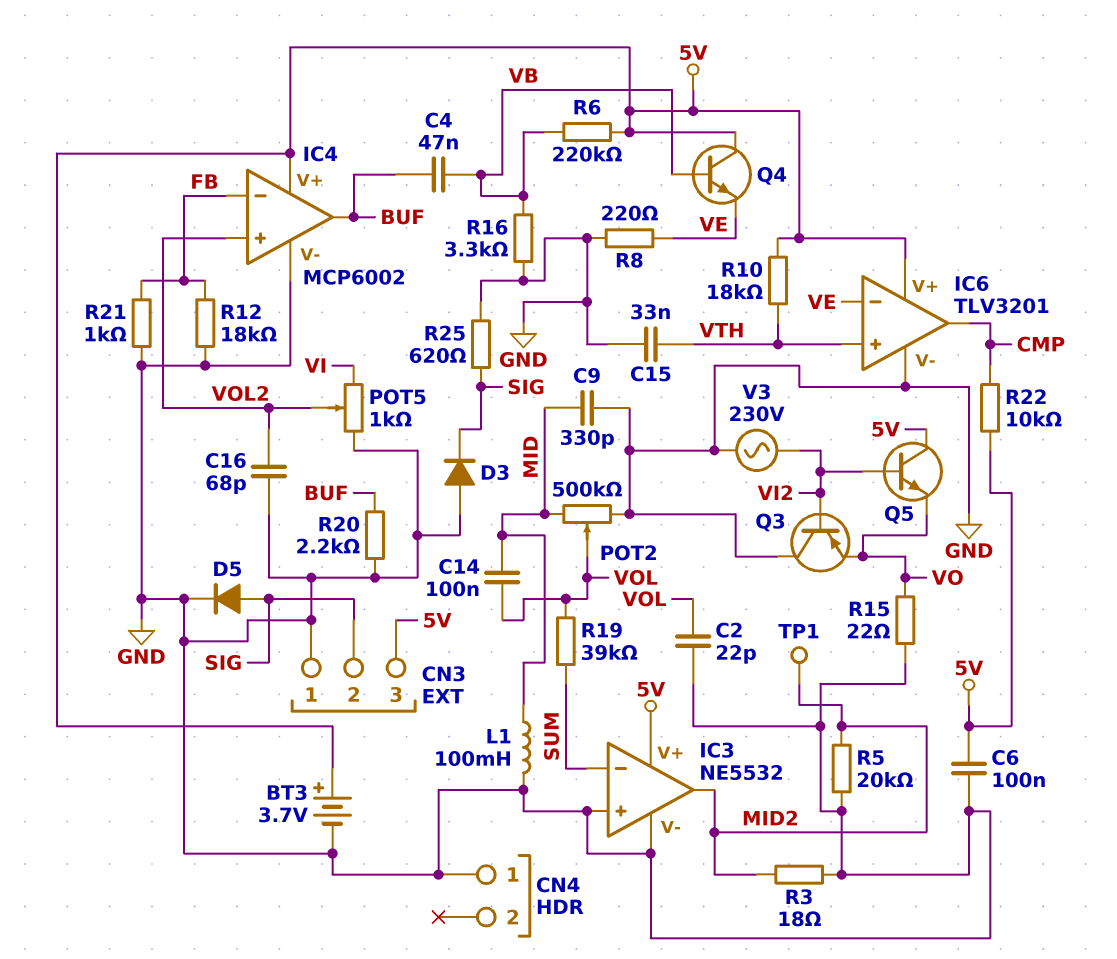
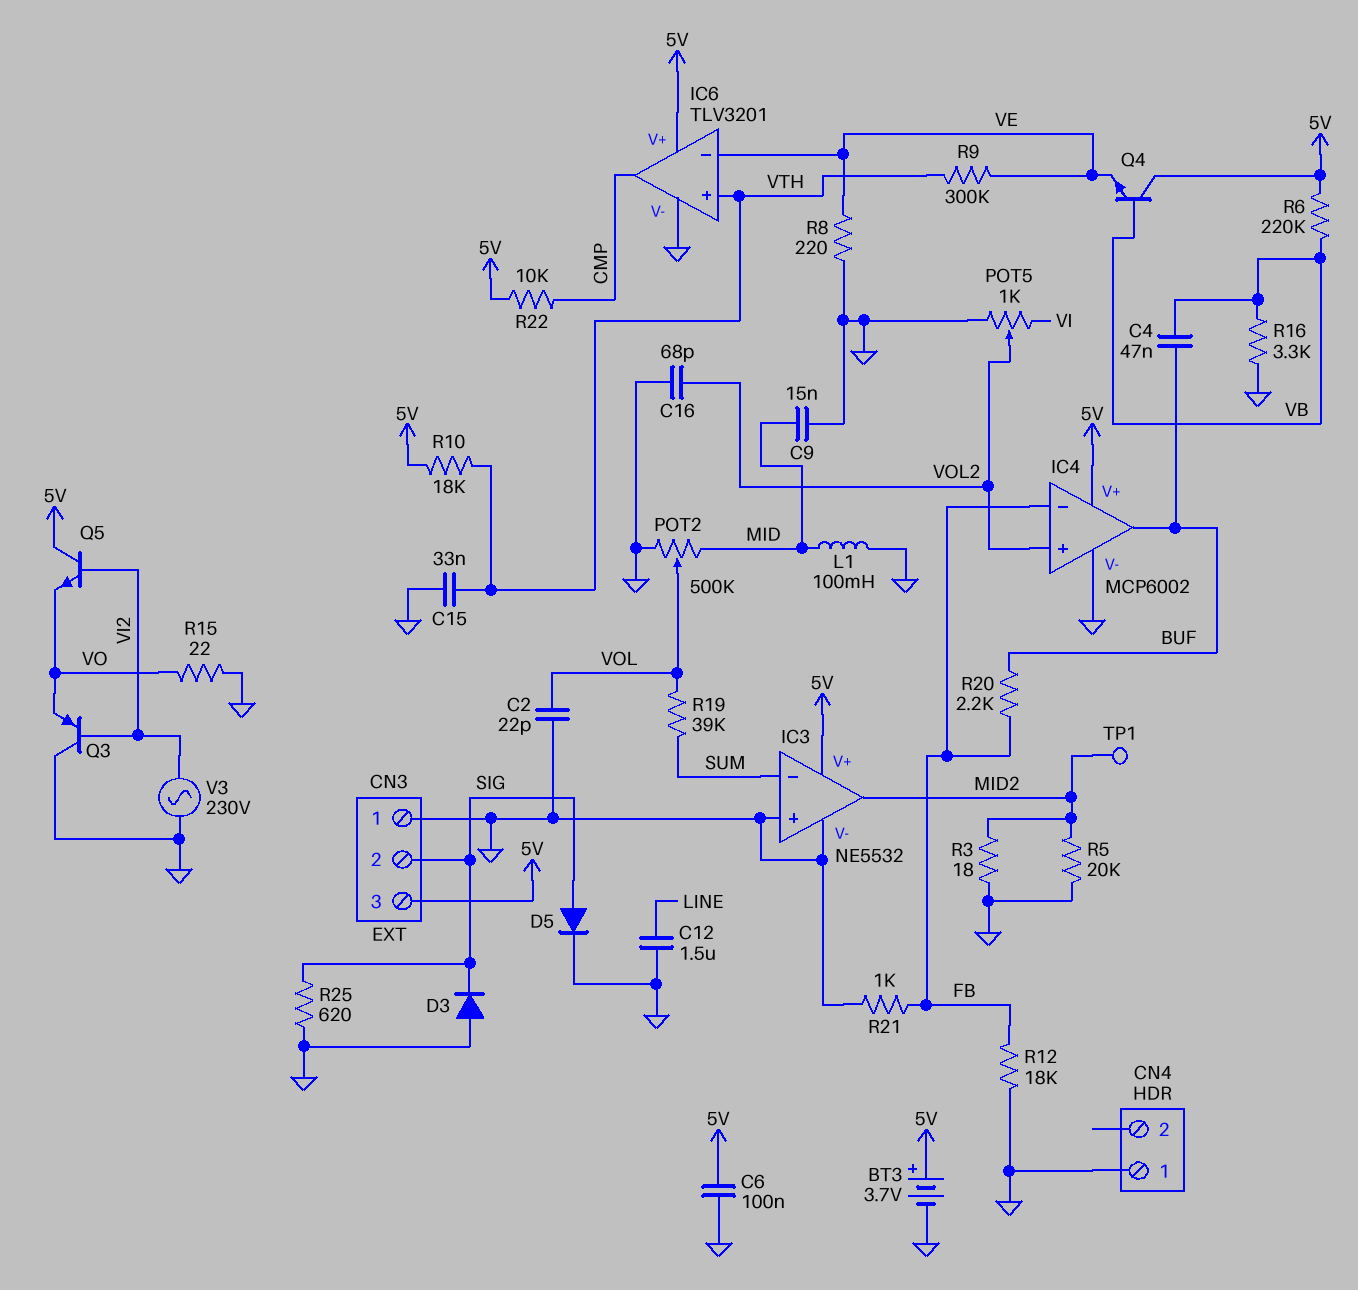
C9: 330pF (GND, MID) -> 15nF (GND, MID)
C12: none -> 1.5uF (GND, LINE)
C14: 100nF (MID, VOL) -> none
R9: none -> 300k (VE, VTH)
R20: 2.2k (BUF, GND) -> 2.2k (BUF, FB)

